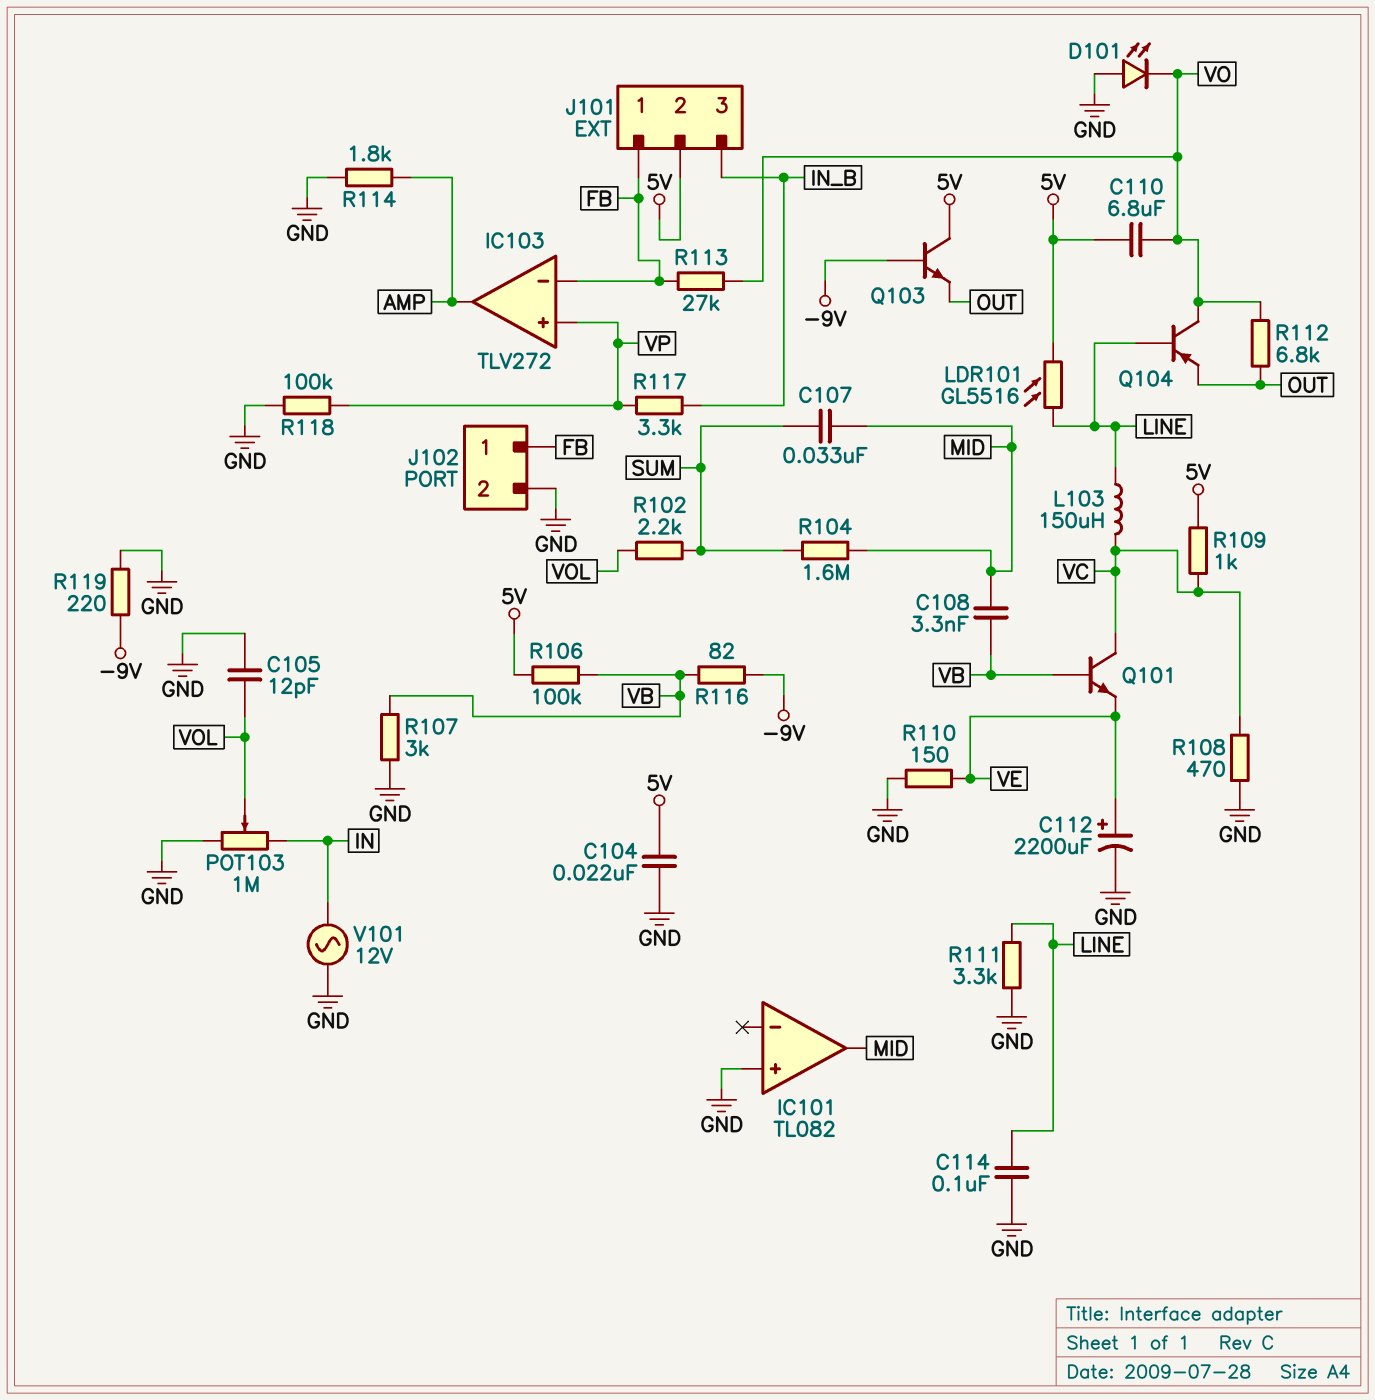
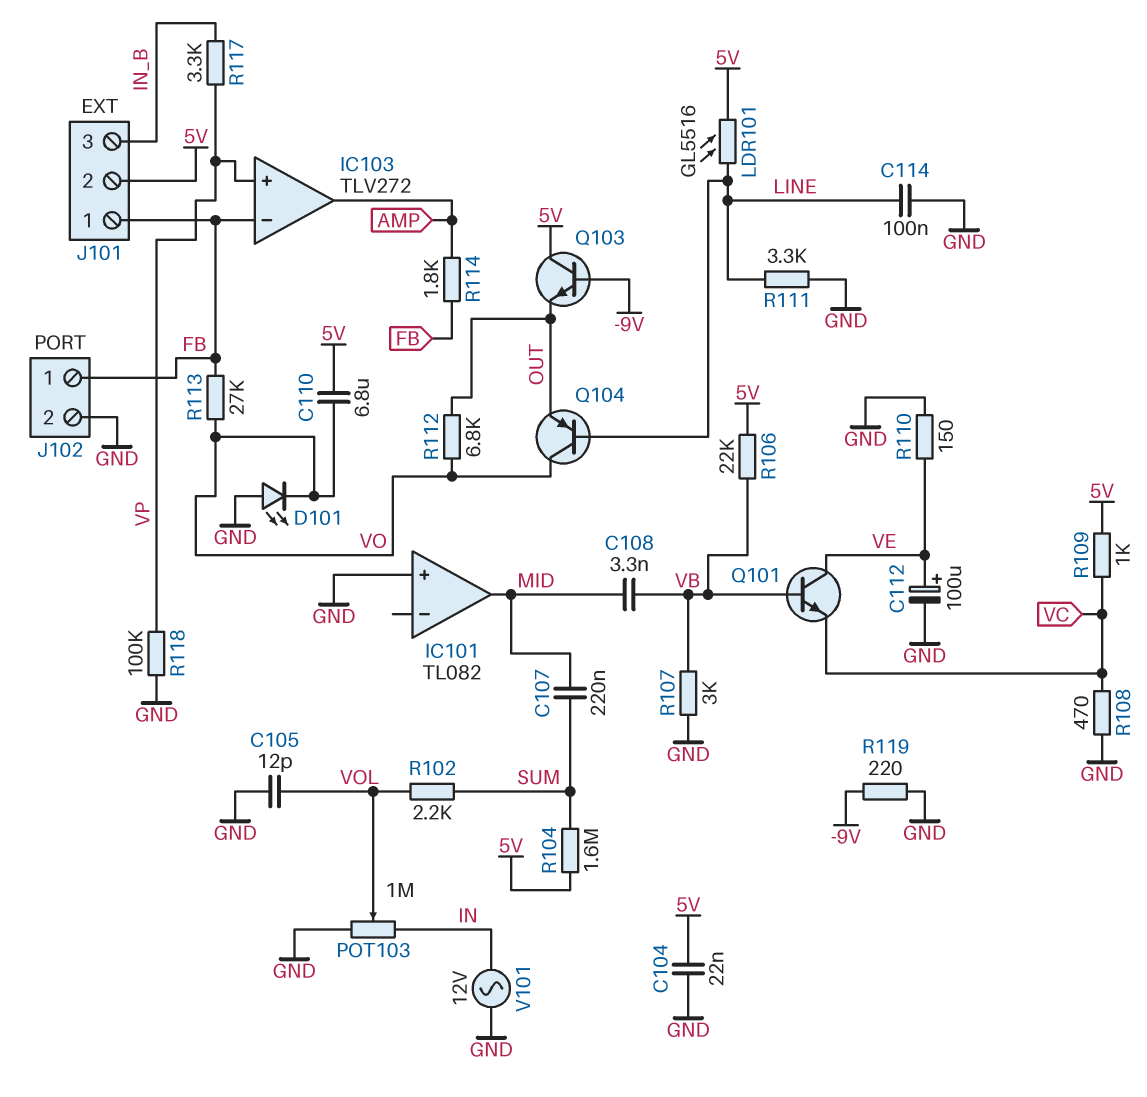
C107: 33nF (MID, SUM) -> 220nF (MID, SUM)
C112: 2200uF (plus VE, minus GND) -> 100uF (plus VE, minus GND)
L103: 150uH (LINE, VC) -> none
Q101: NPN (B VB, C VC, E VE) -> NPN (B VB, C VE, E VC)
R104: 1.6M (MID, SUM) -> 1.6M (5V, SUM)
R106: 100k (5V, VB) -> 22k (5V, VB)
R114: 1.8k (AMP, GND) -> 1.8k (AMP, FB)
R116: 82 (-9V, VB) -> none

